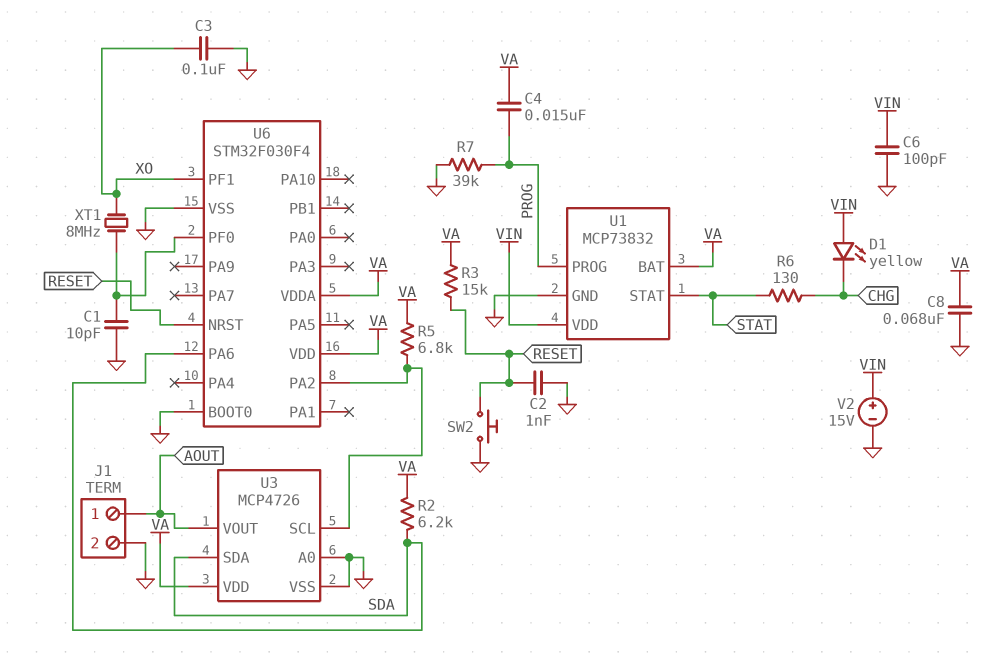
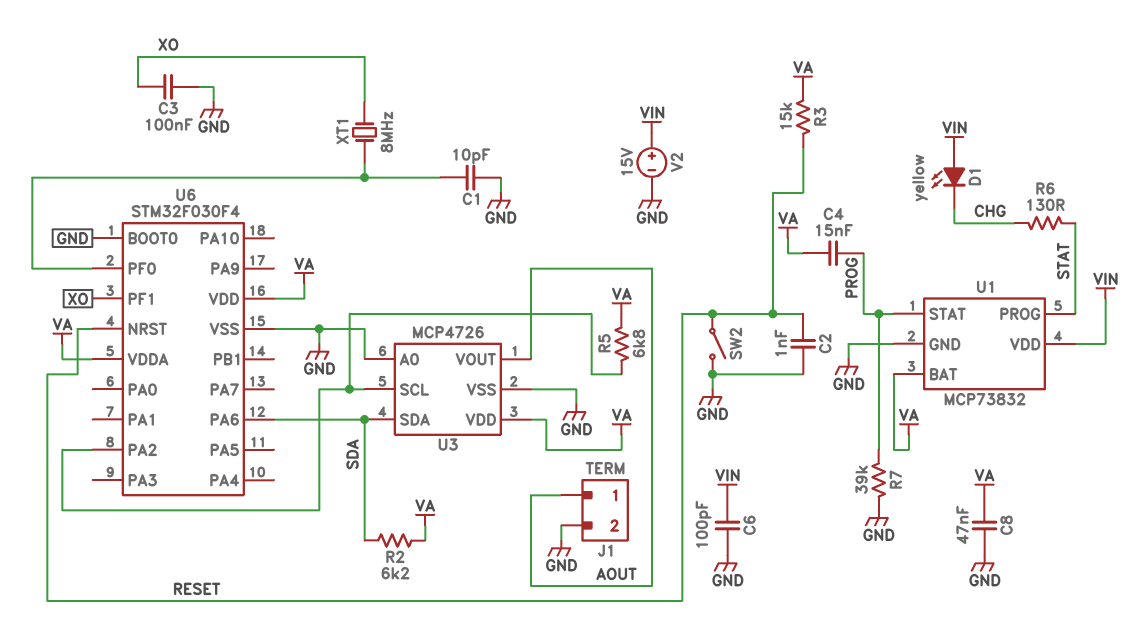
C8: 68nF (GND, VA) -> 47nF (GND, VA)
SW2: button (GND, RESET) -> switch (GND, RESET)
U1 pin PROG: PROG -> STAT
U1 pin STAT: STAT -> PROG

